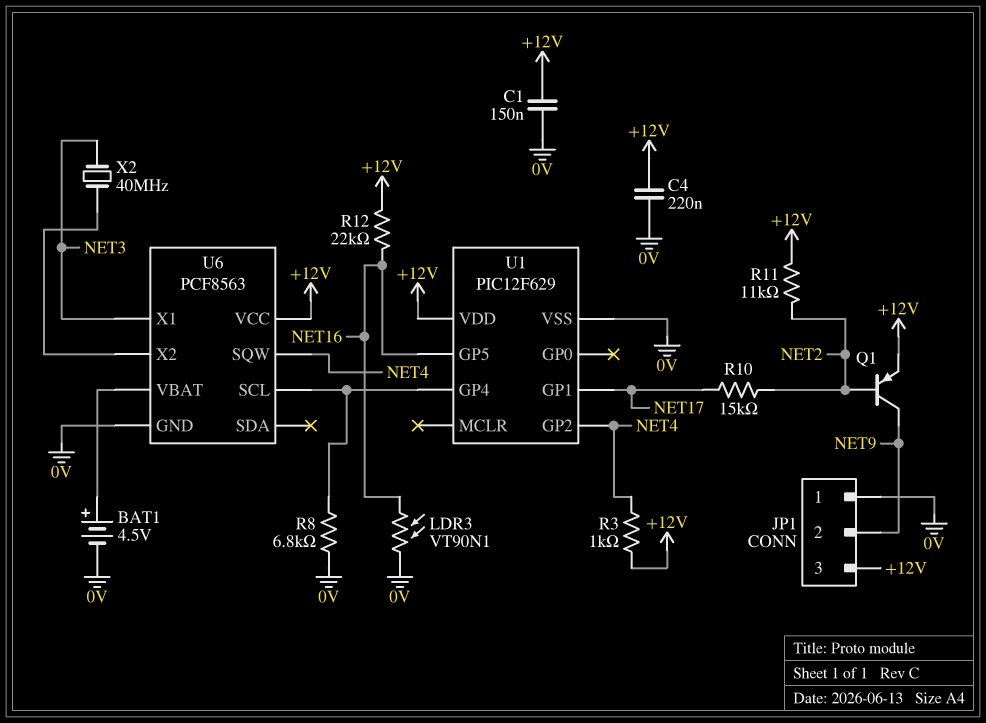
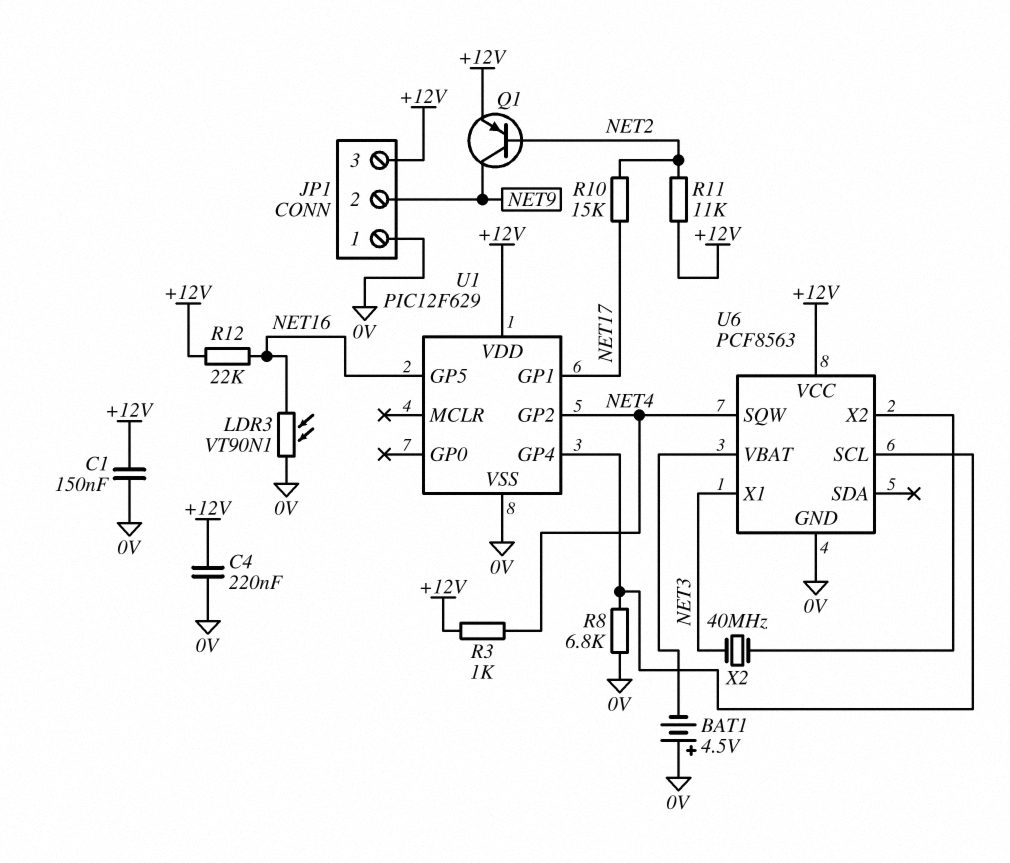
BAT1: 4.5V (plus U6/VBAT, minus 0V) -> 4.5V (plus 0V, minus U6/VBAT)

